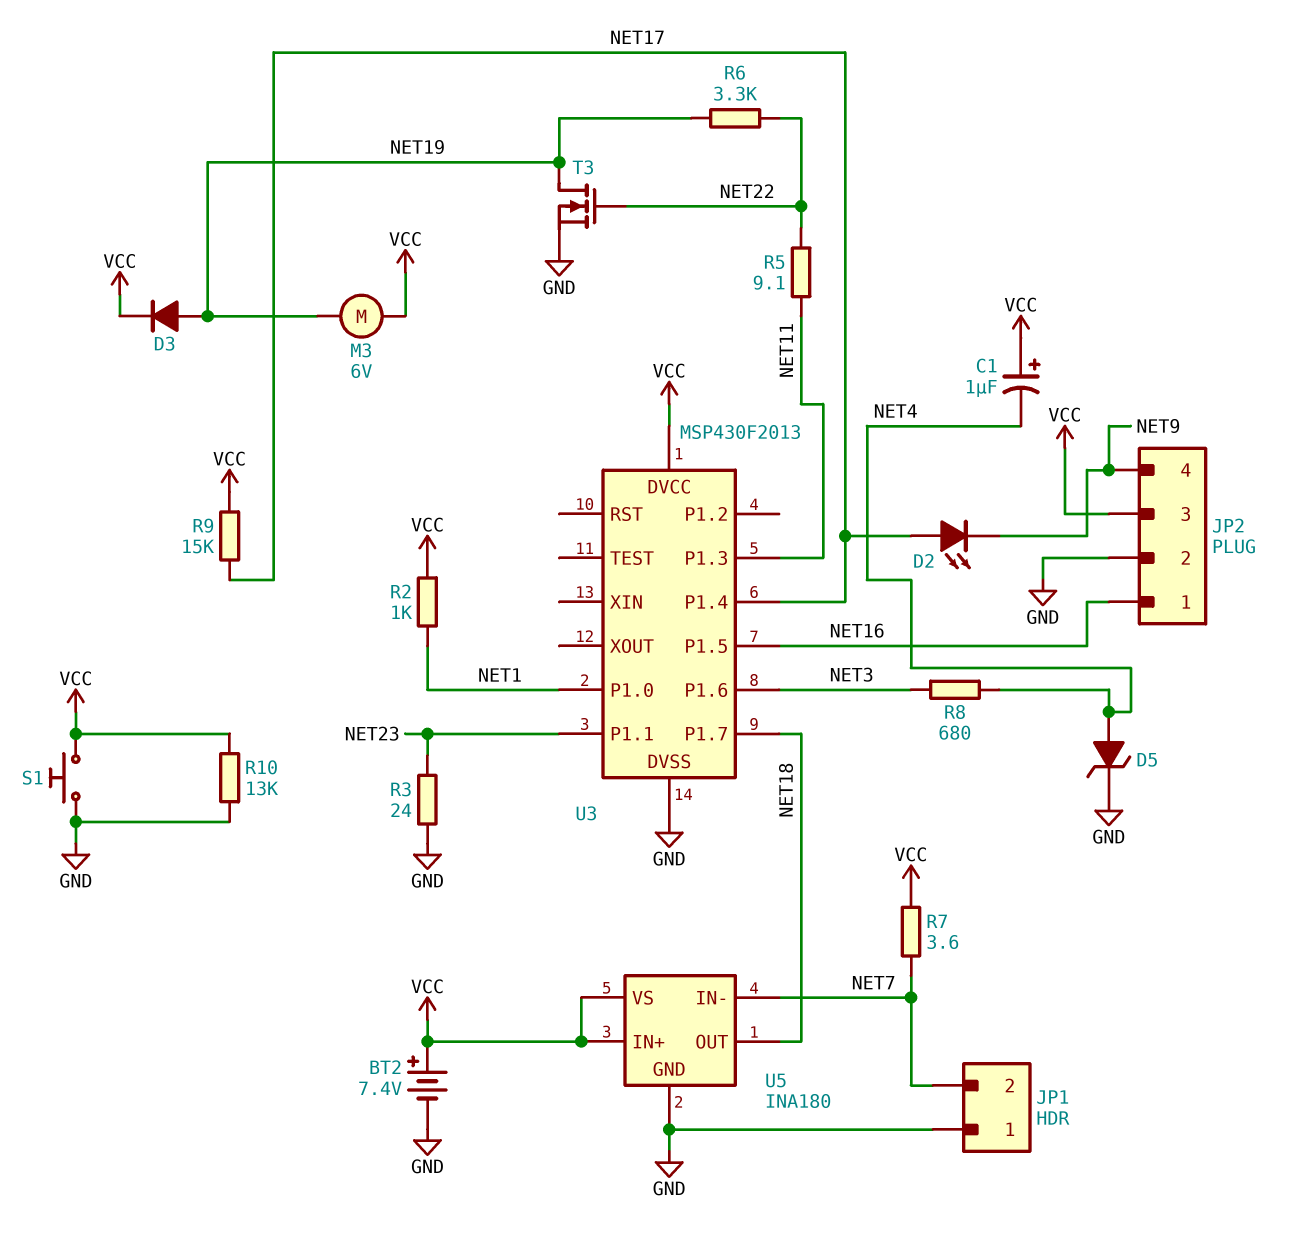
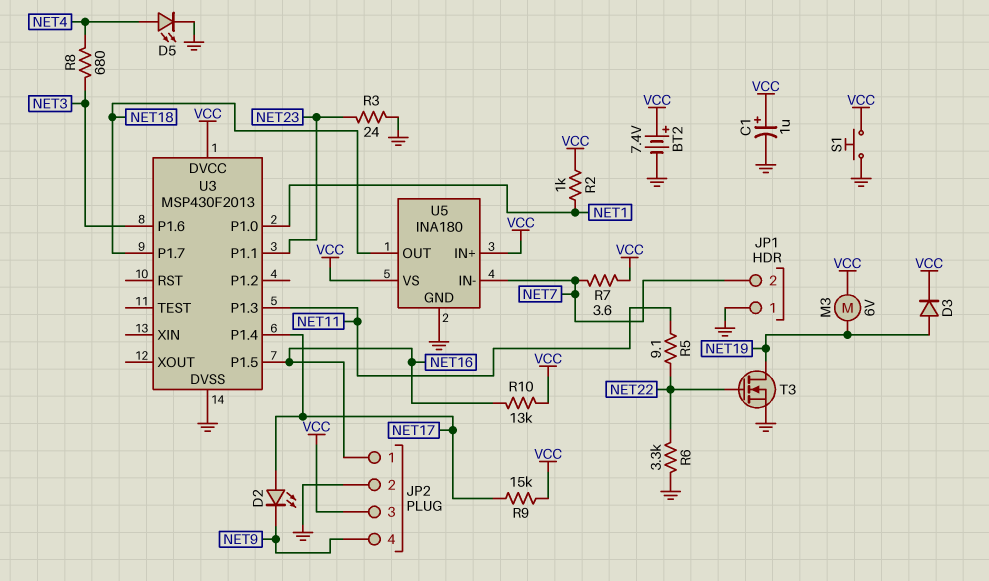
C1: 1uF (plus VCC, minus NET4) -> 1uF (plus VCC, minus GND)
D5: zener (A NET4, K GND) -> LED (A NET4, K GND)
R6: 3.3k (NET19, NET22) -> 3.3k (GND, NET22)
R10: 13k (GND, VCC) -> 13k (NET16, VCC)

